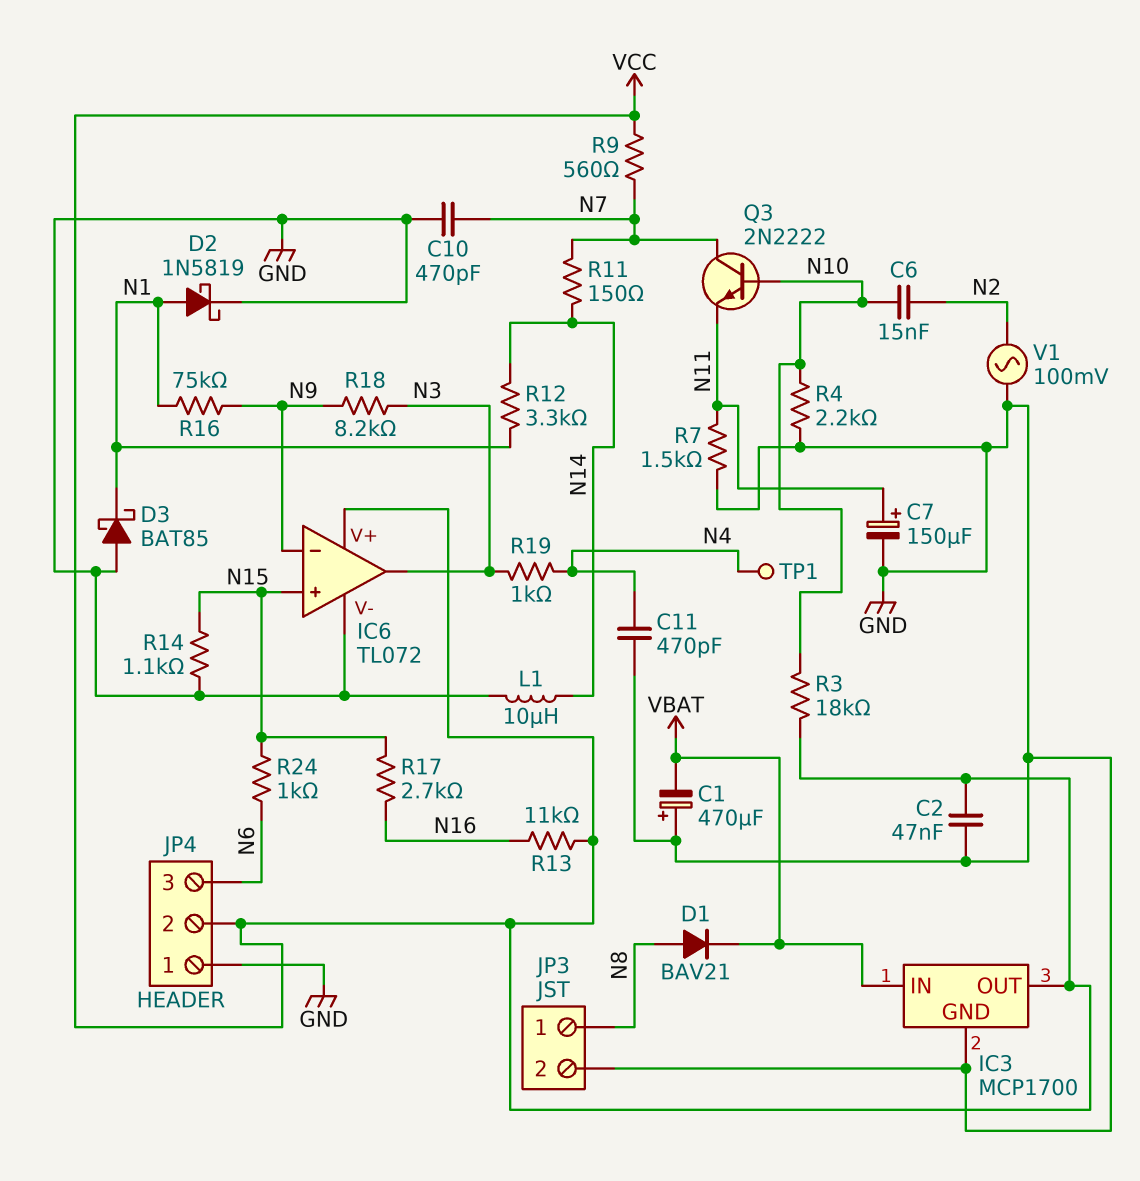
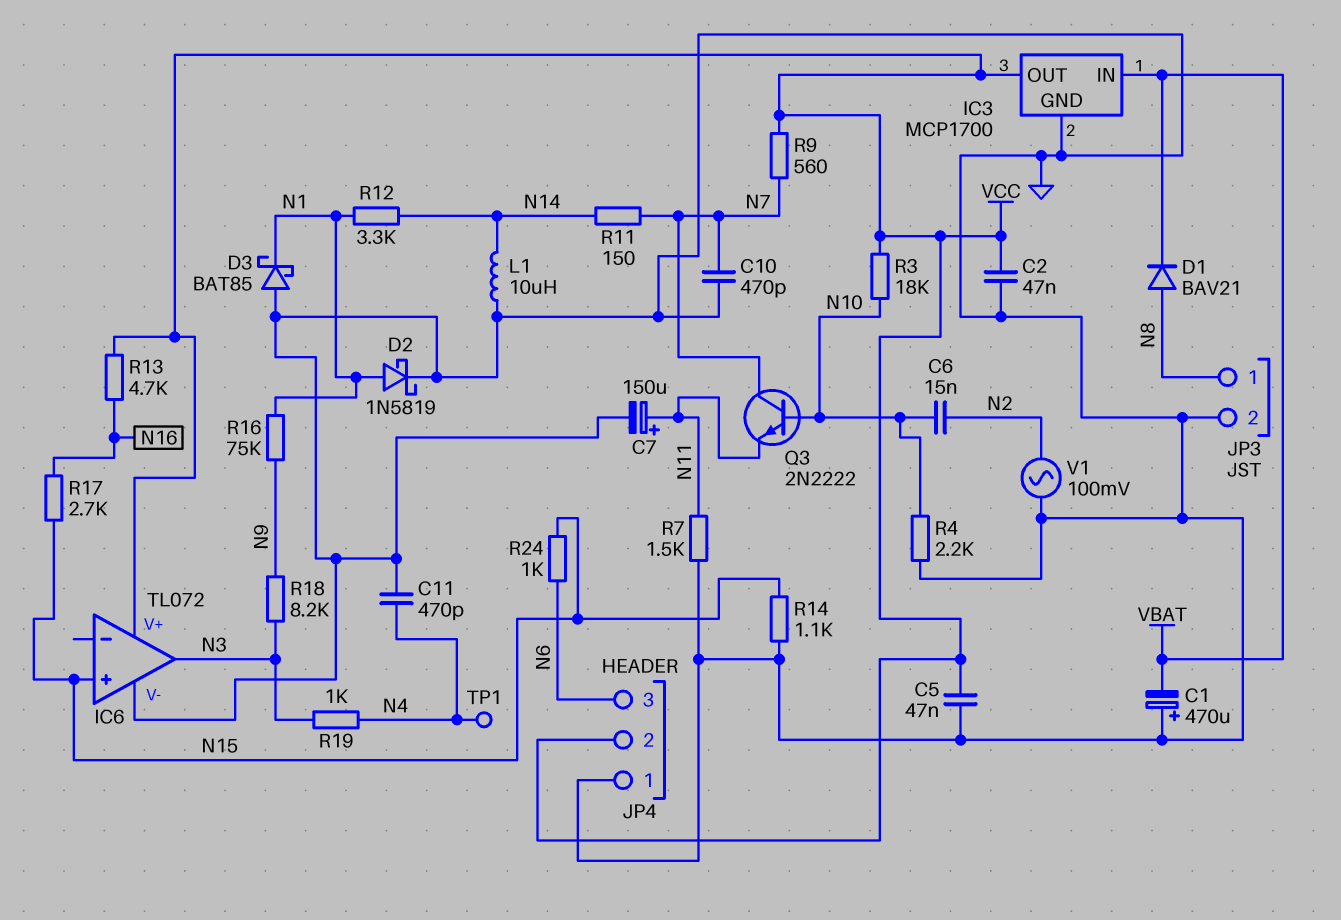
C5: none -> 47nF (GND, VCC)
IC6 pin in-: N9 -> none
R13: 11k (N16, VCC) -> 4.7k (N16, VCC)

